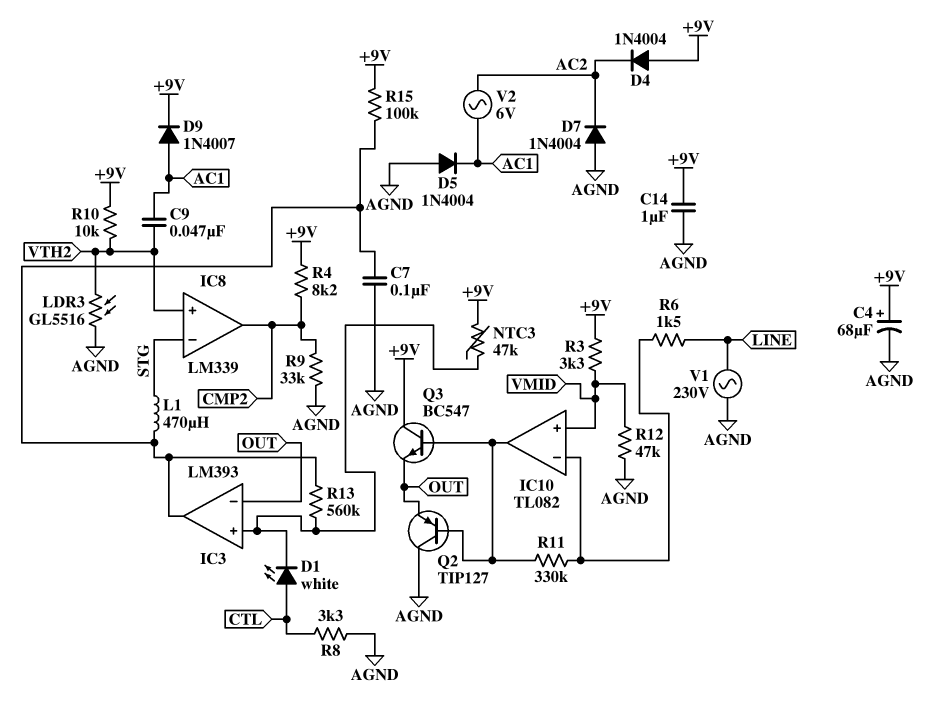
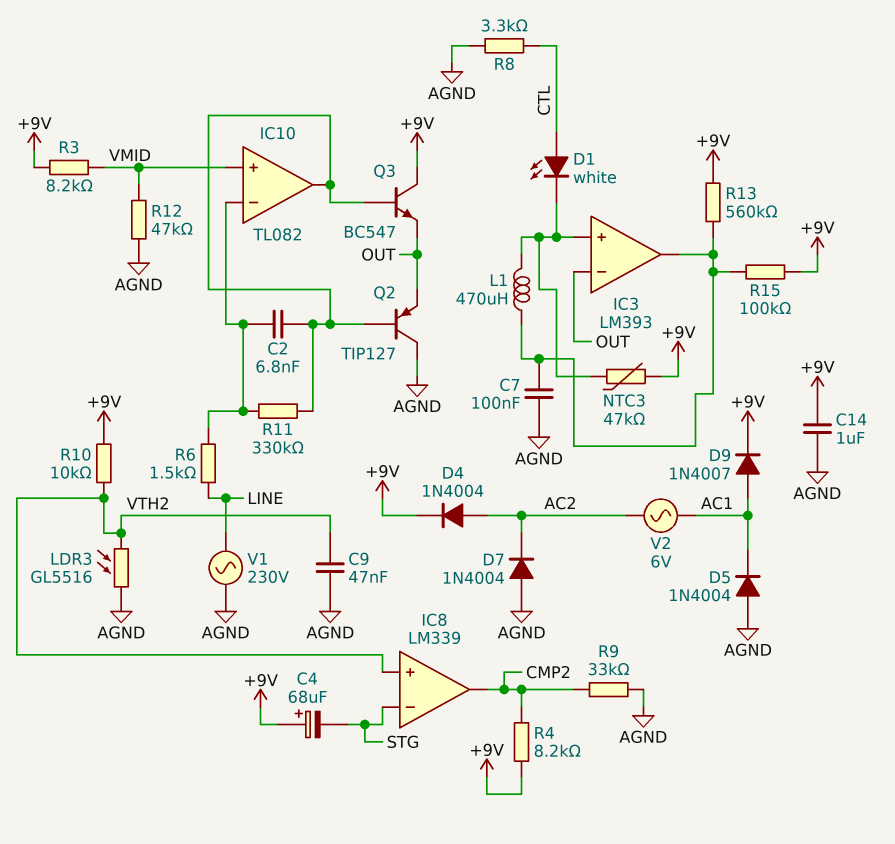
C2: none -> 6.8nF (IC10/in-, IC10/out)
C4: 68uF (plus +9V, minus AGND) -> 68uF (plus +9V, minus STG)
C9: 47nF (AC1, VTH2) -> 47nF (AGND, VTH2)
D4: diode 1N4004 (A +9V, K AC2) -> diode 1N4004 (A AC2, K +9V)
L1: 470uH (IC3/out, STG) -> 470uH (IC3/in+, IC3/out)
R3: 3.3k (+9V, VMID) -> 8.2k (+9V, VMID)
R13: 560k (IC3/in+, IC3/out) -> 560k (+9V, IC3/out)

